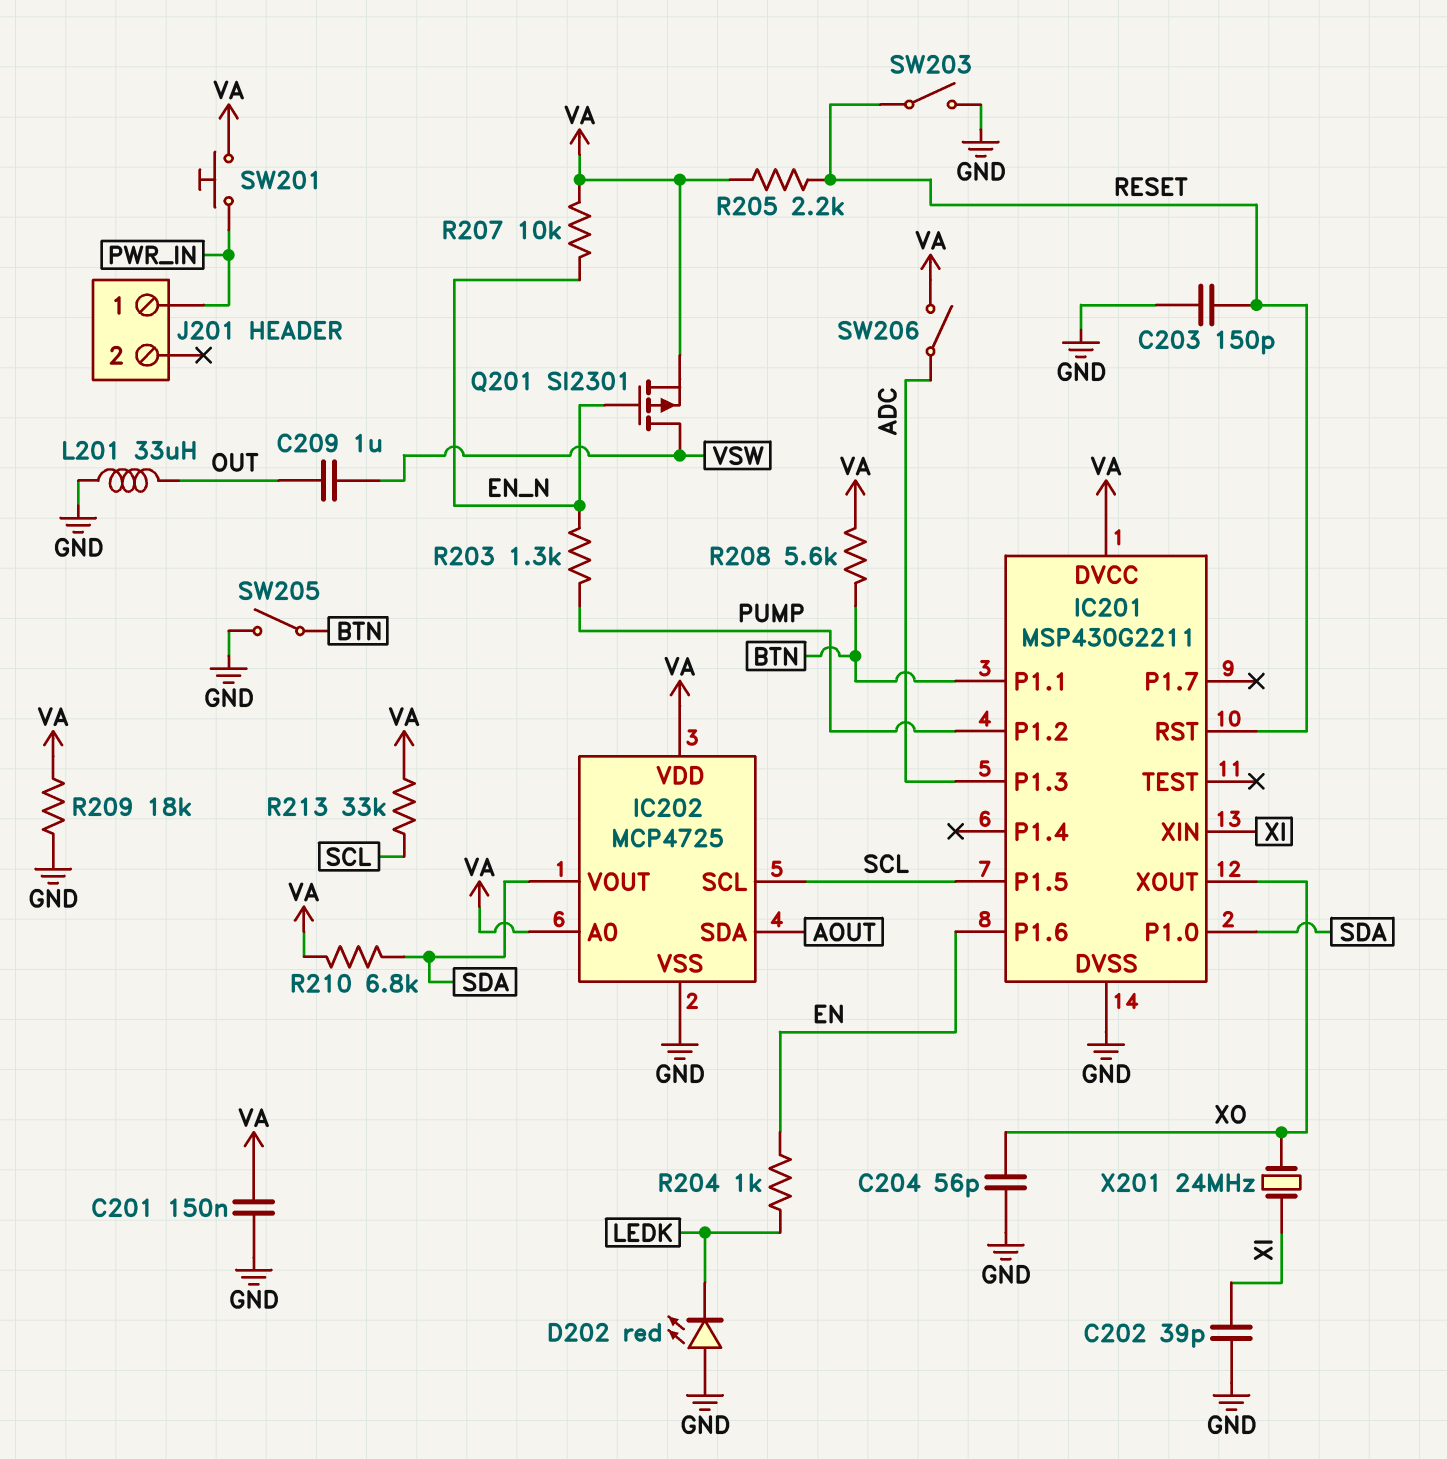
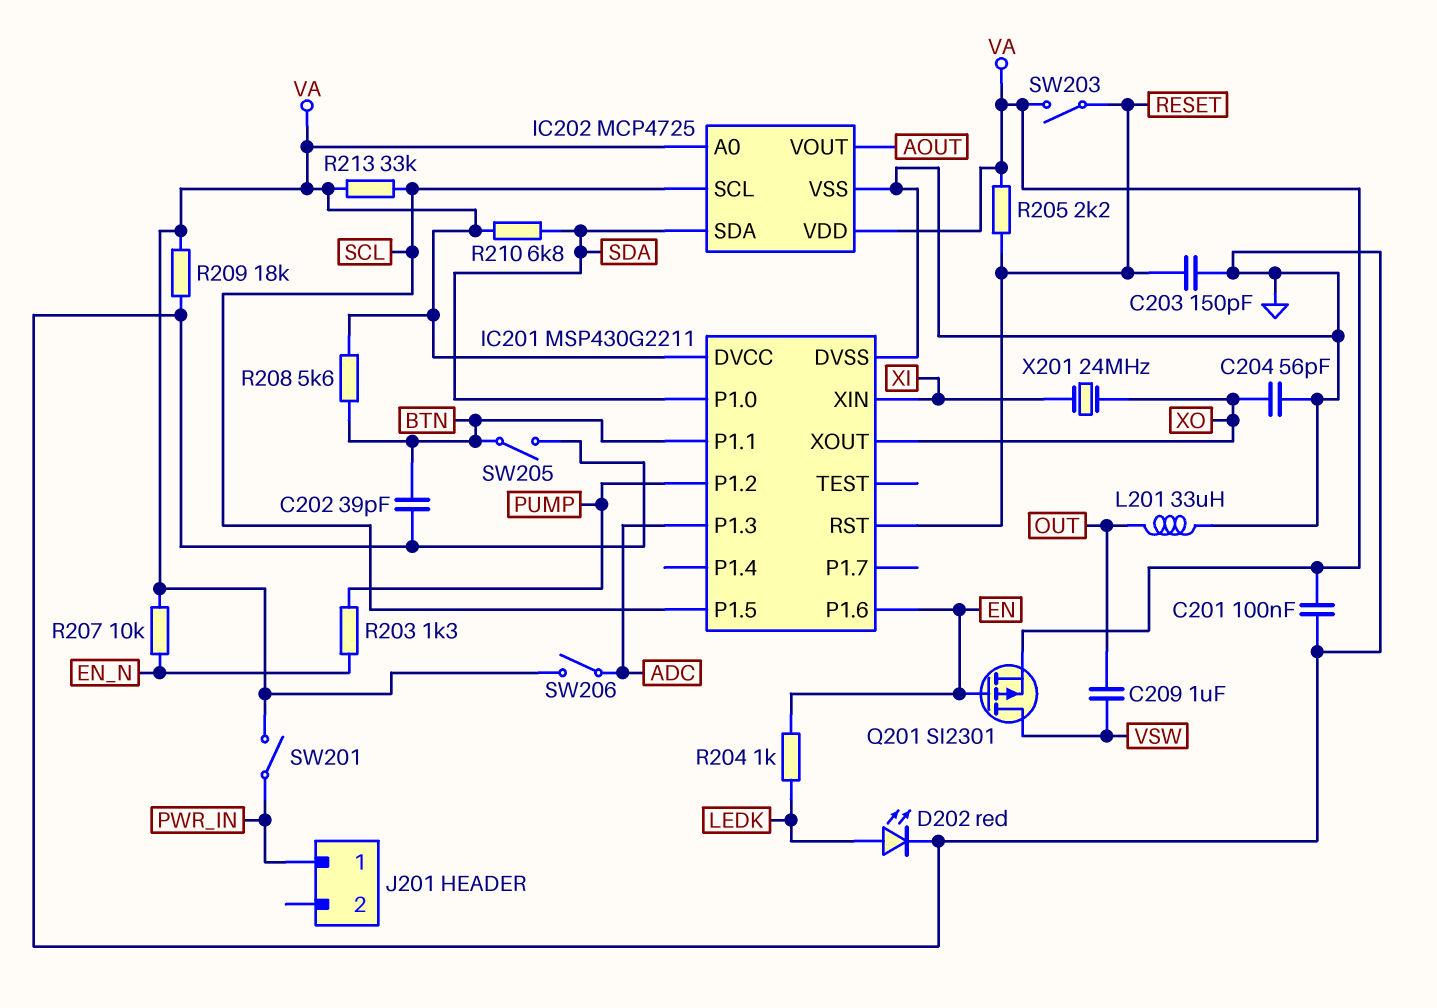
C201: 150nF (GND, VA) -> 100nF (GND, VA)
C202: 39pF (GND, XI) -> 39pF (BTN, GND)
D202: LED red (A GND, K LEDK) -> LED red (A LEDK, K GND)
IC202 pin SDA: AOUT -> SDA
IC202 pin VOUT: SDA -> AOUT
Q201: PMOS SI2301 (G EN_N, D VSW, S VA) -> PMOS SI2301 (G EN, D VSW, S VA)
SW201: button (PWR_IN, VA) -> switch (PWR_IN, VA)
SW203: switch (GND, RESET) -> switch (RESET, VA)

